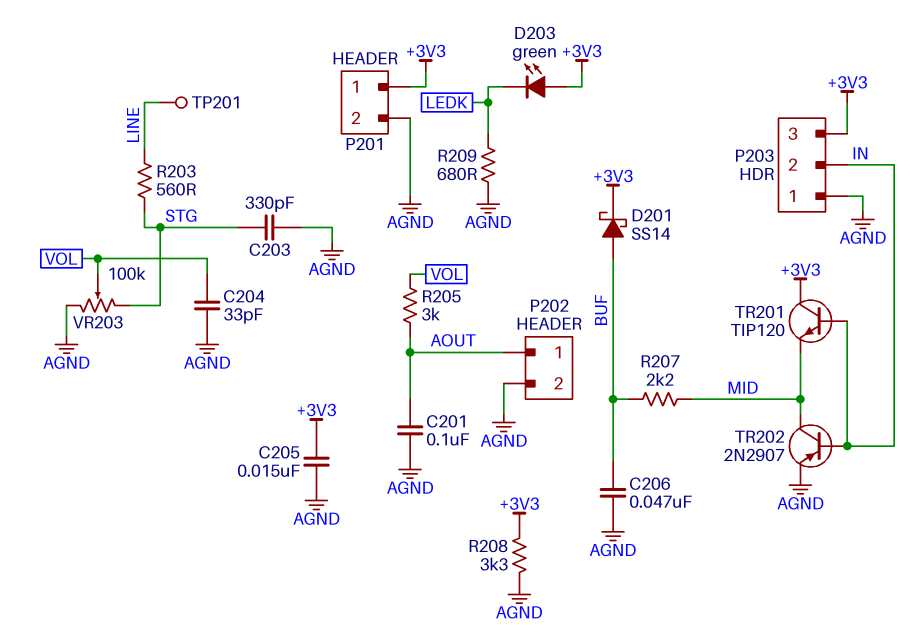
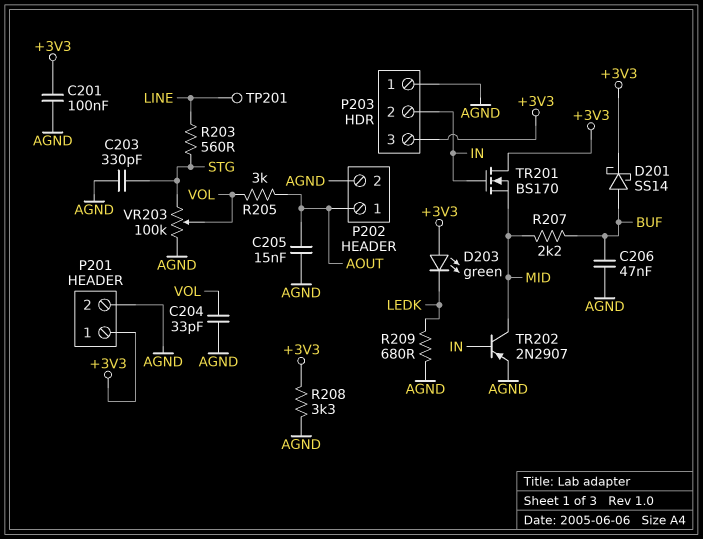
C201: 100nF (AGND, AOUT) -> 100nF (+3V3, AGND)
C205: 15nF (+3V3, AGND) -> 15nF (AGND, AOUT)
TR201: NPN TIP120 (B IN, C +3V3, E MID) -> NMOS BS170 (G IN, D +3V3, S MID)

